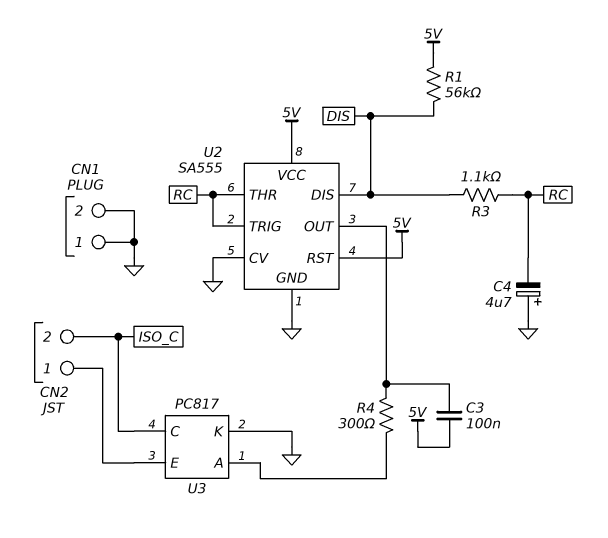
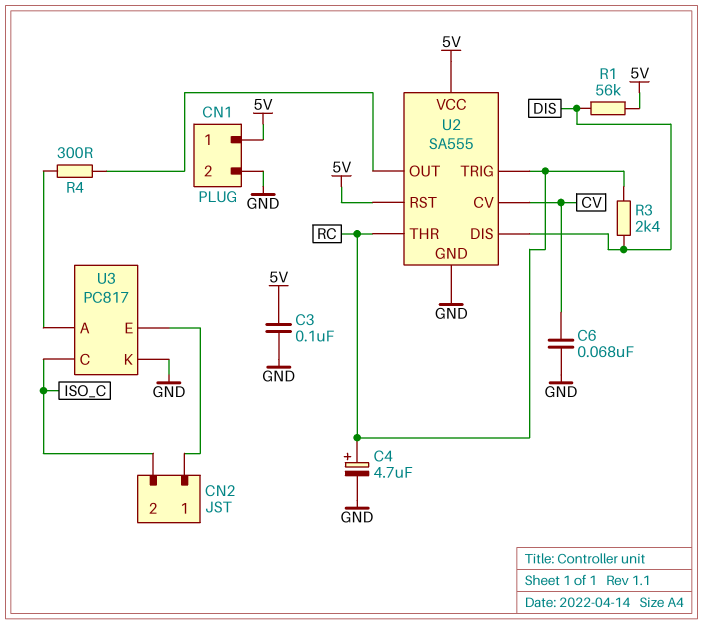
C3: 100nF (5V, U2/OUT) -> 100nF (5V, GND)
C4: 4.7uF (plus GND, minus RC) -> 4.7uF (plus RC, minus GND)
C6: none -> 68nF (CV, GND)
CN1 pin 1: GND -> 5V
R3: 1.1k (DIS, RC) -> 2.4k (DIS, RC)
U2 pin CV: GND -> CV

